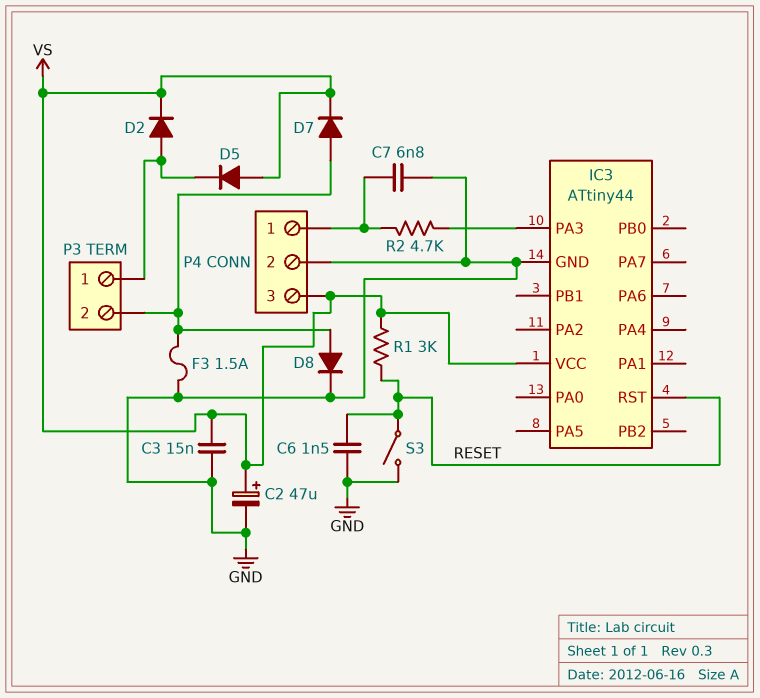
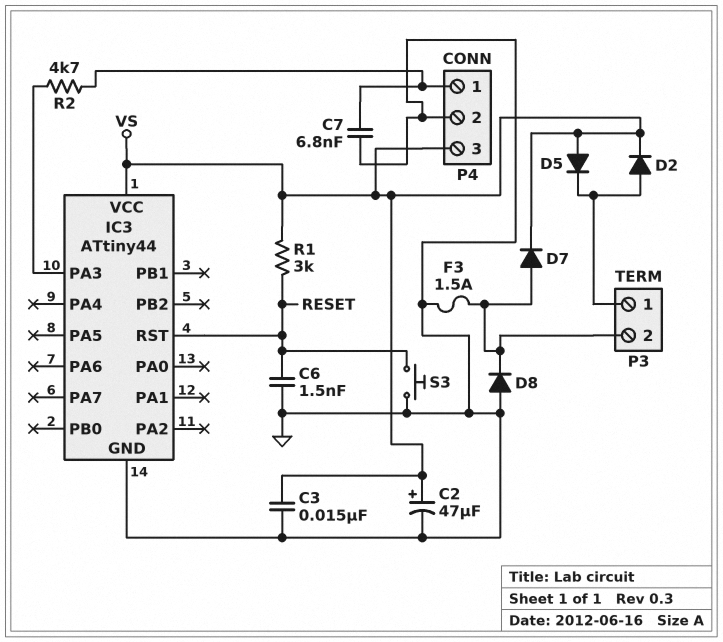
D8: diode (A P3/2, K GND) -> diode (A GND, K P3/2)
S3: switch (GND, RESET) -> button (GND, RESET)

